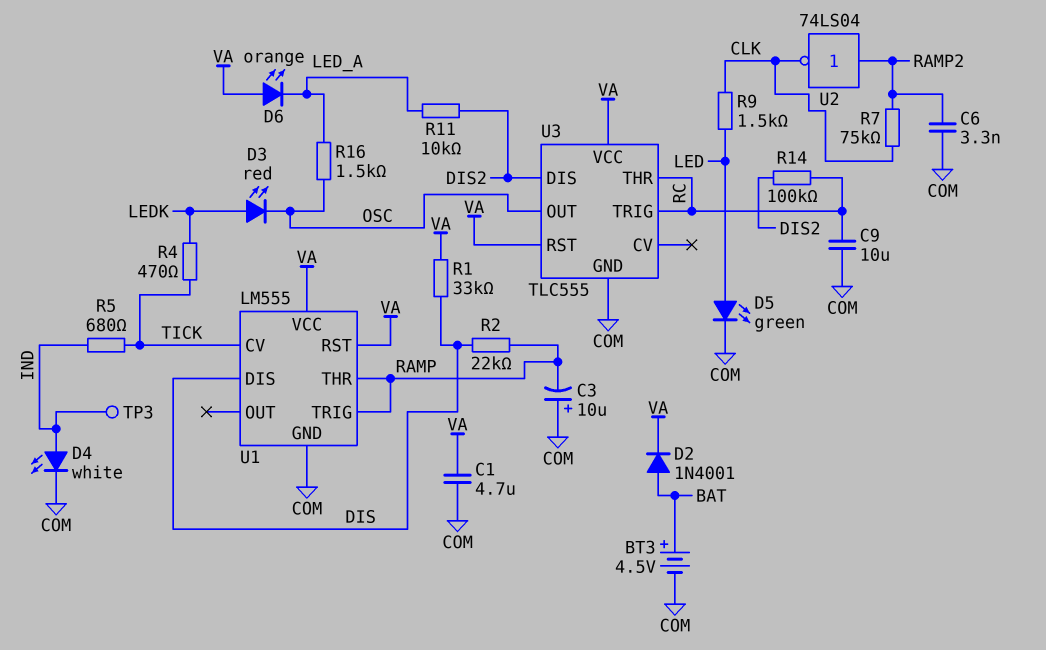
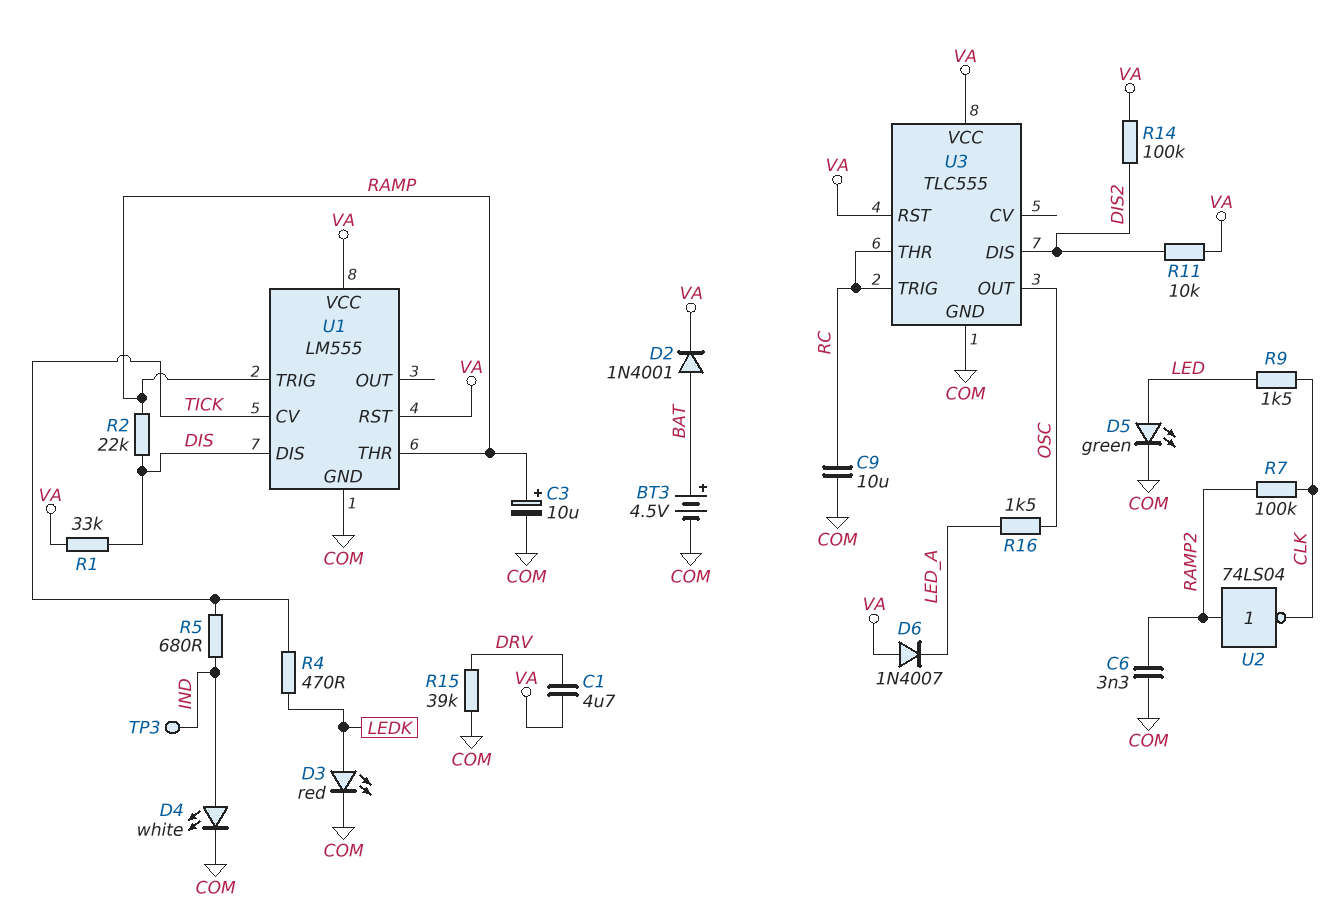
C1: 4.7uF (COM, VA) -> 4.7uF (DRV, VA)
C3: 10uF (plus COM, minus RAMP) -> 10uF (plus RAMP, minus COM)
D3: LED red (A LEDK, K OSC) -> LED red (A LEDK, K COM)
D6: LED orange (A VA, K LED_A) -> diode 1N4007 (A VA, K LED_A)
R7: 75k (CLK, RAMP2) -> 100k (CLK, RAMP2)
R11: 10k (DIS2, LED_A) -> 10k (DIS2, VA)
R14: 100k (DIS2, RC) -> 100k (DIS2, VA)
R15: none -> 39k (COM, DRV)

